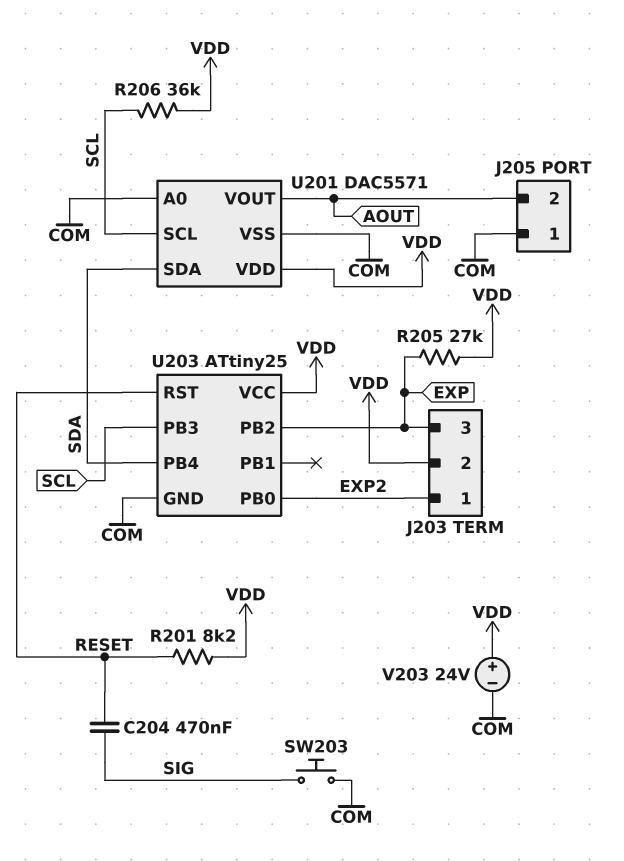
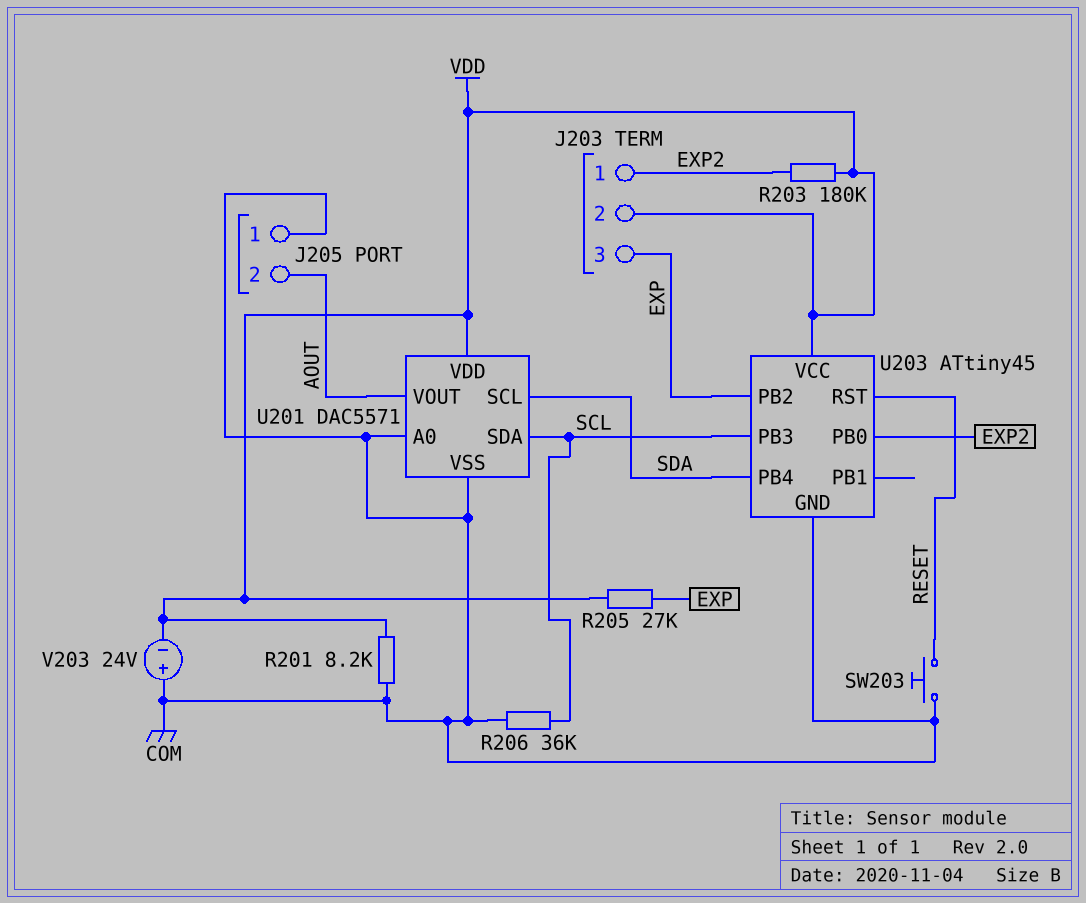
C204: 470nF (RESET, SIG) -> none
R201: 8.2k (RESET, VDD) -> 8.2k (COM, VDD)
R203: none -> 180k (EXP2, VDD)
R206: 36k (SCL, VDD) -> 36k (COM, SCL)
SW203: button (COM, SIG) -> button (COM, RESET)
U201 pin SCL: SCL -> SDA
U201 pin SDA: SDA -> SCL
U203: ATtiny25 -> ATtiny45
V203: 24V (plus VDD, minus COM) -> 24V (plus COM, minus VDD)

